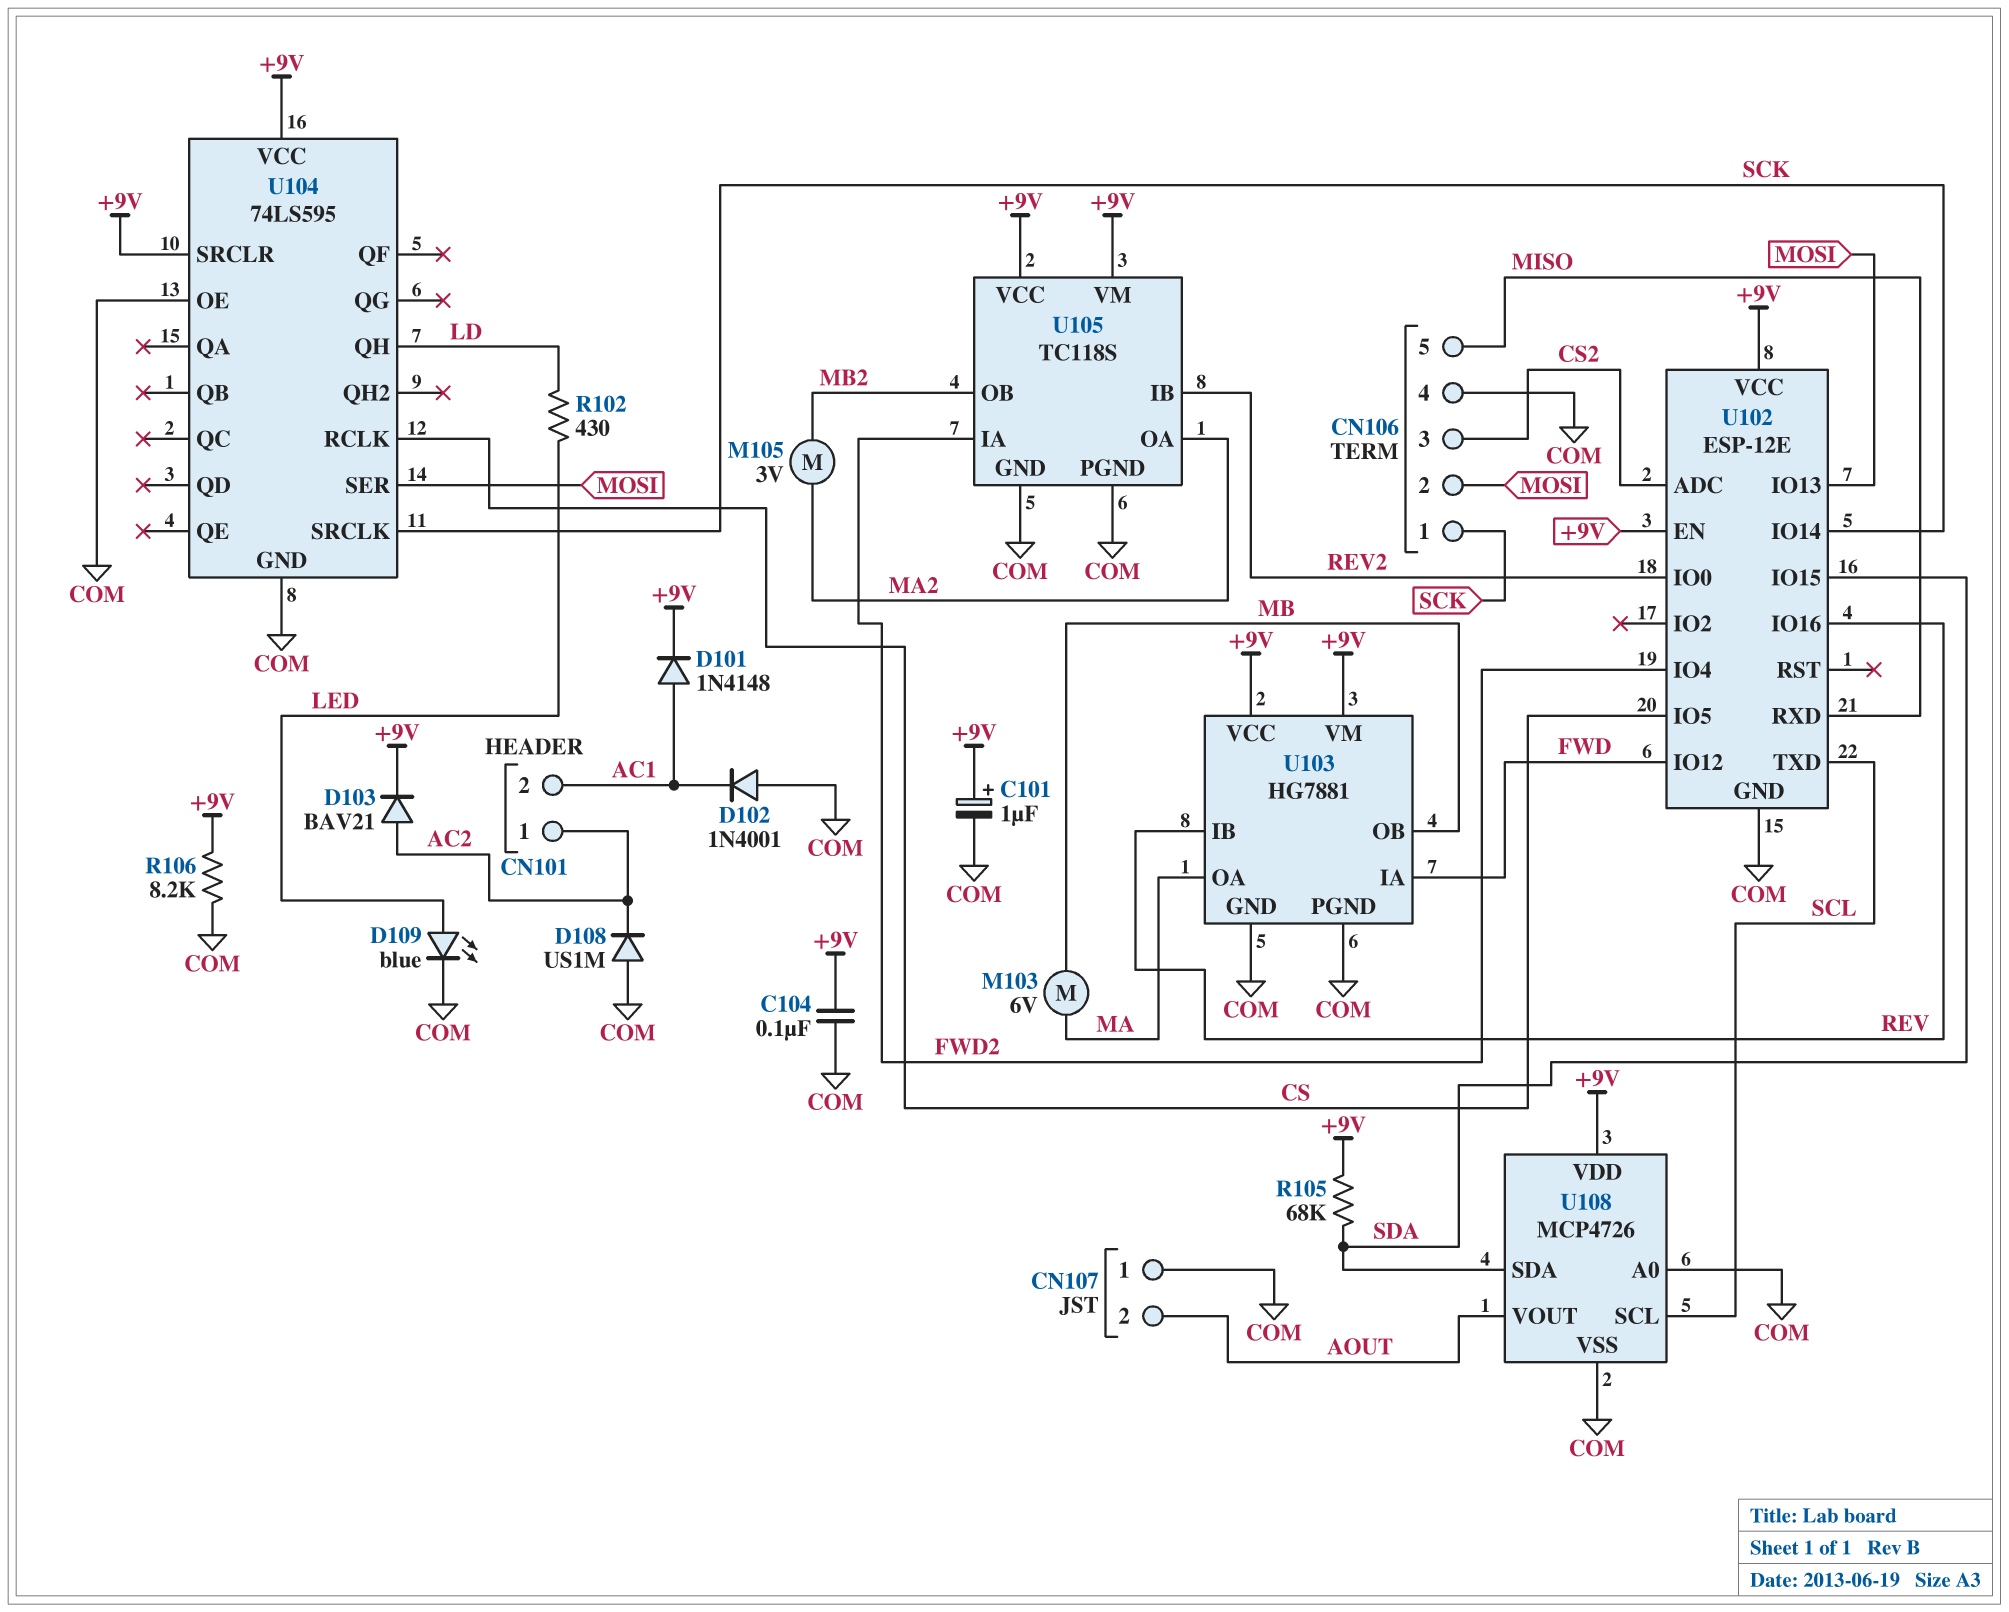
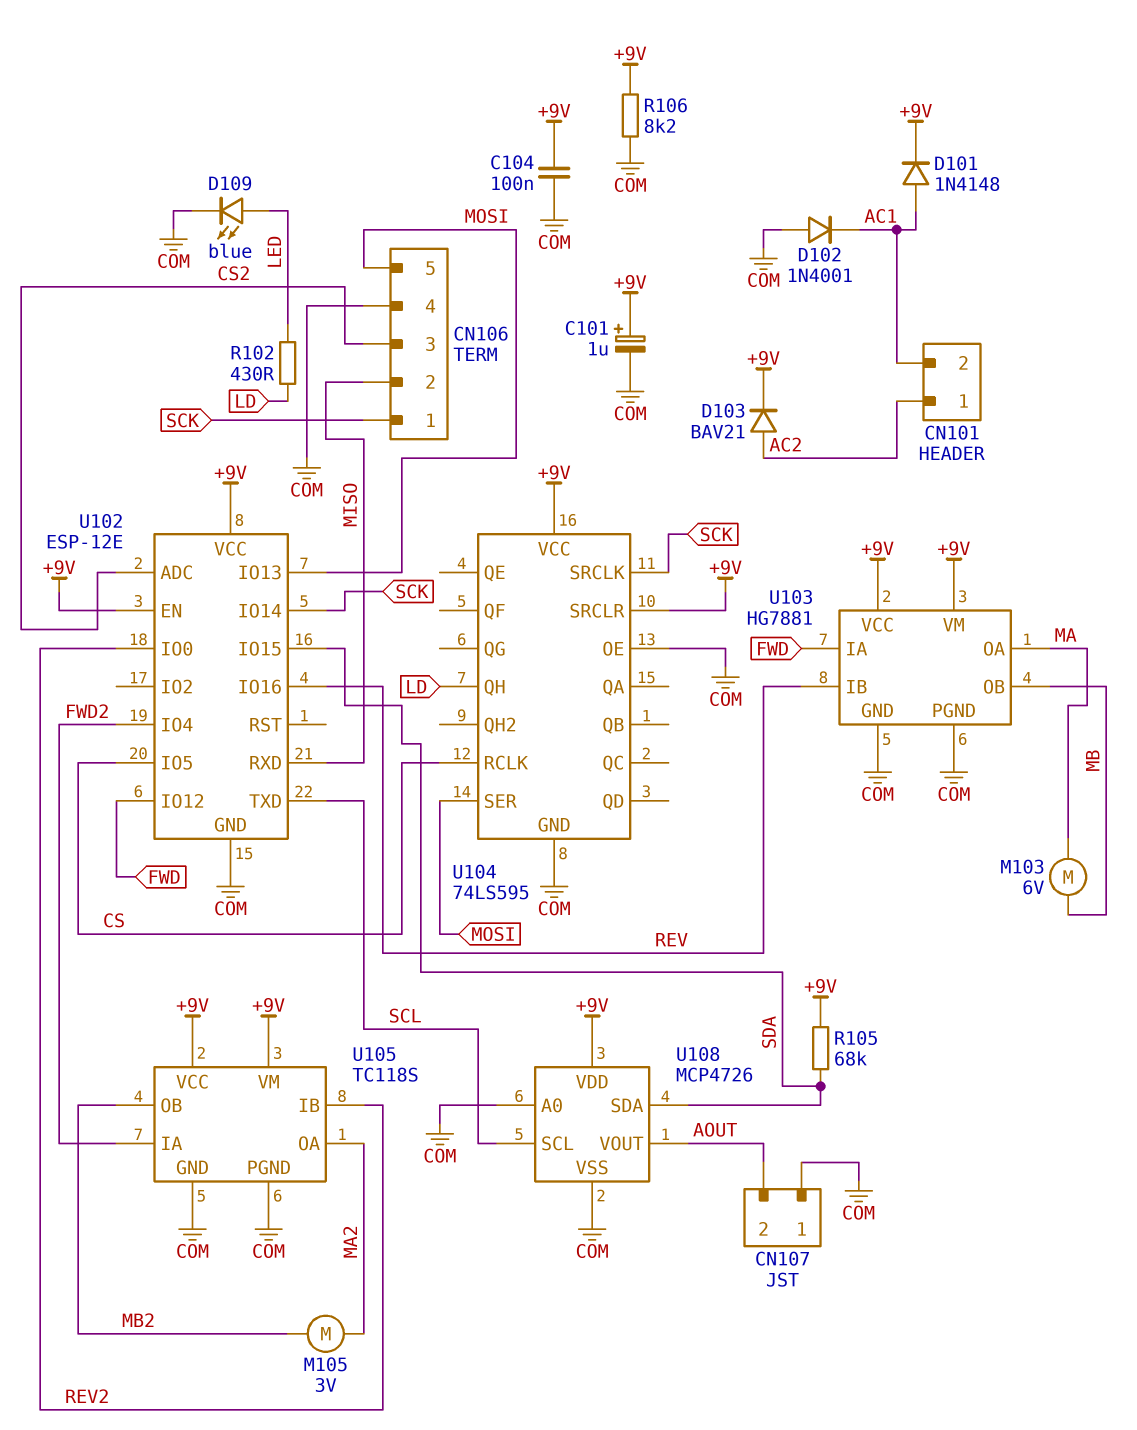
CN106 pin 2: MOSI -> MISO
CN106 pin 5: MISO -> MOSI
D108: diode US1M (A COM, K AC2) -> none

